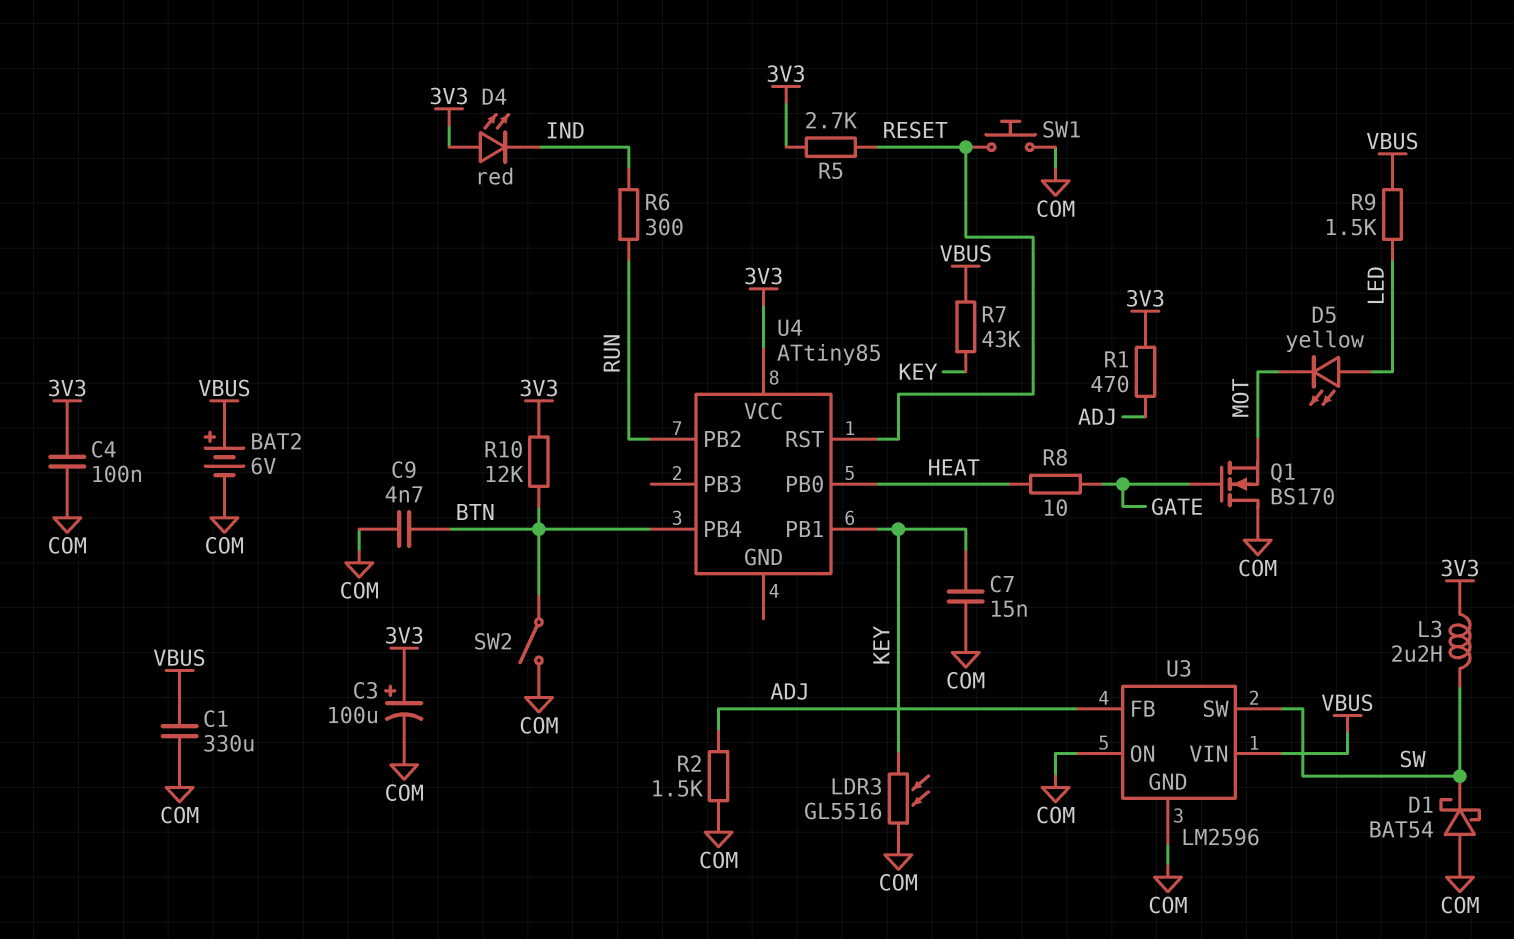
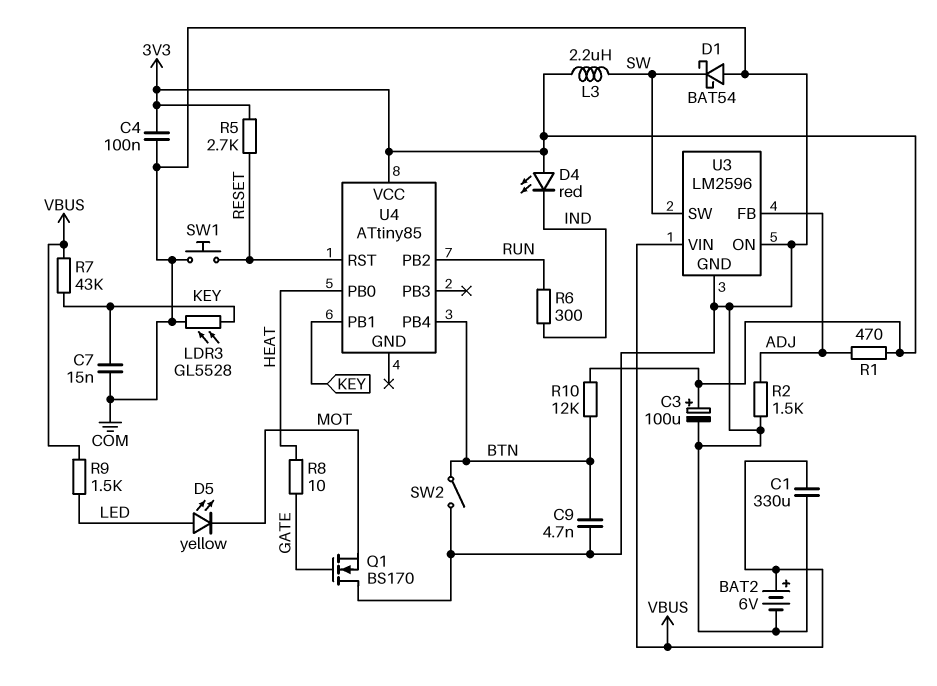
LDR3: GL5516 (COM, KEY) -> GL5528 (COM, KEY)

